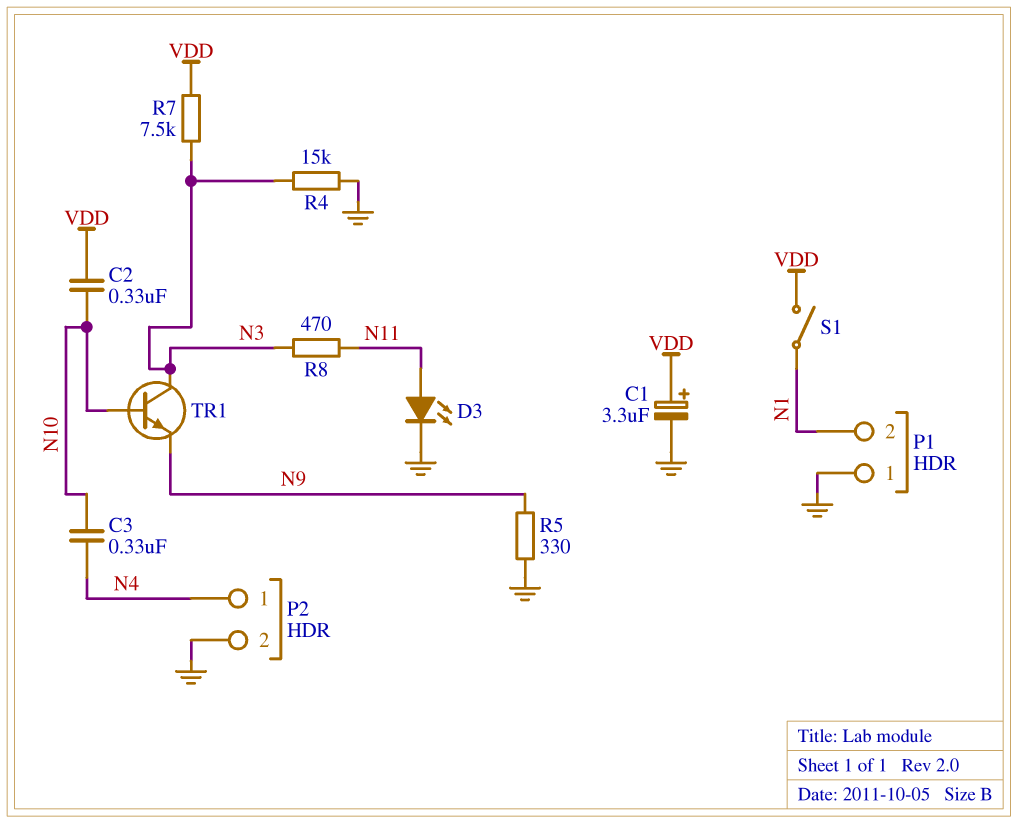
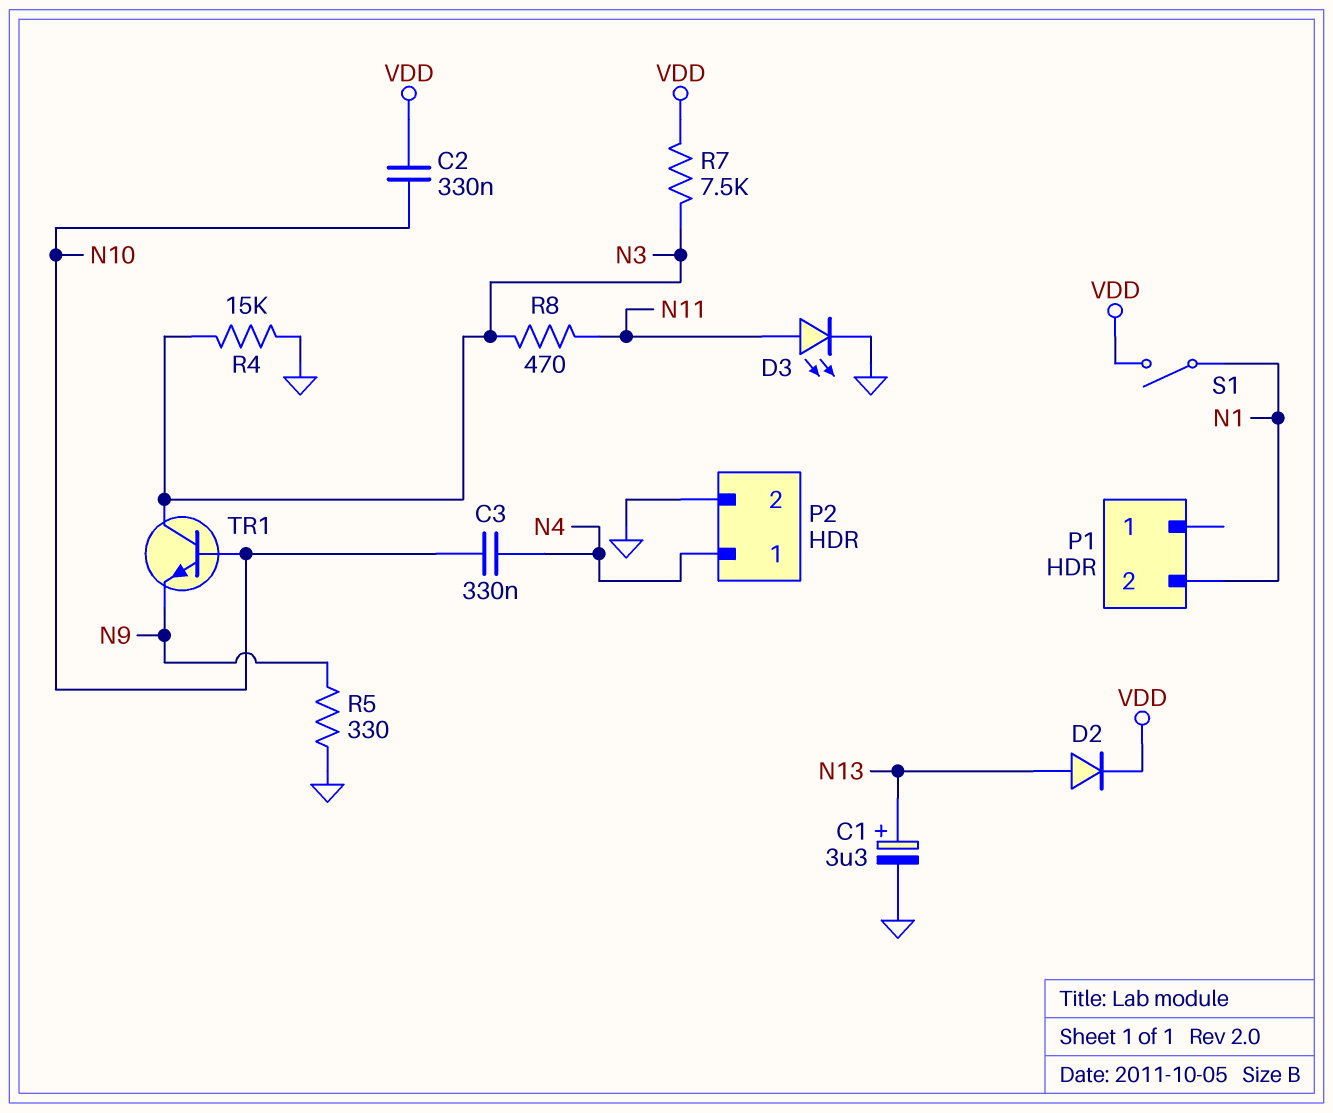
C1: 3.3uF (plus VDD, minus GND) -> 3.3uF (plus N13, minus GND)
D2: none -> diode (A N13, K VDD)
P1 pin 1: GND -> none

